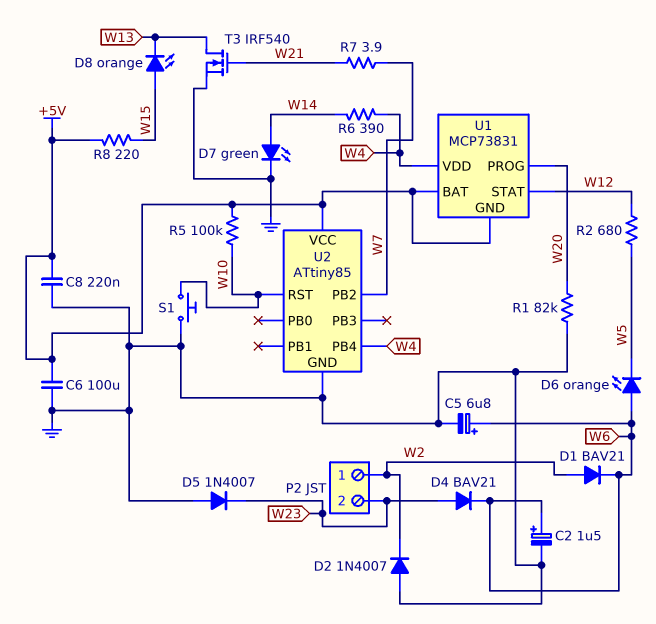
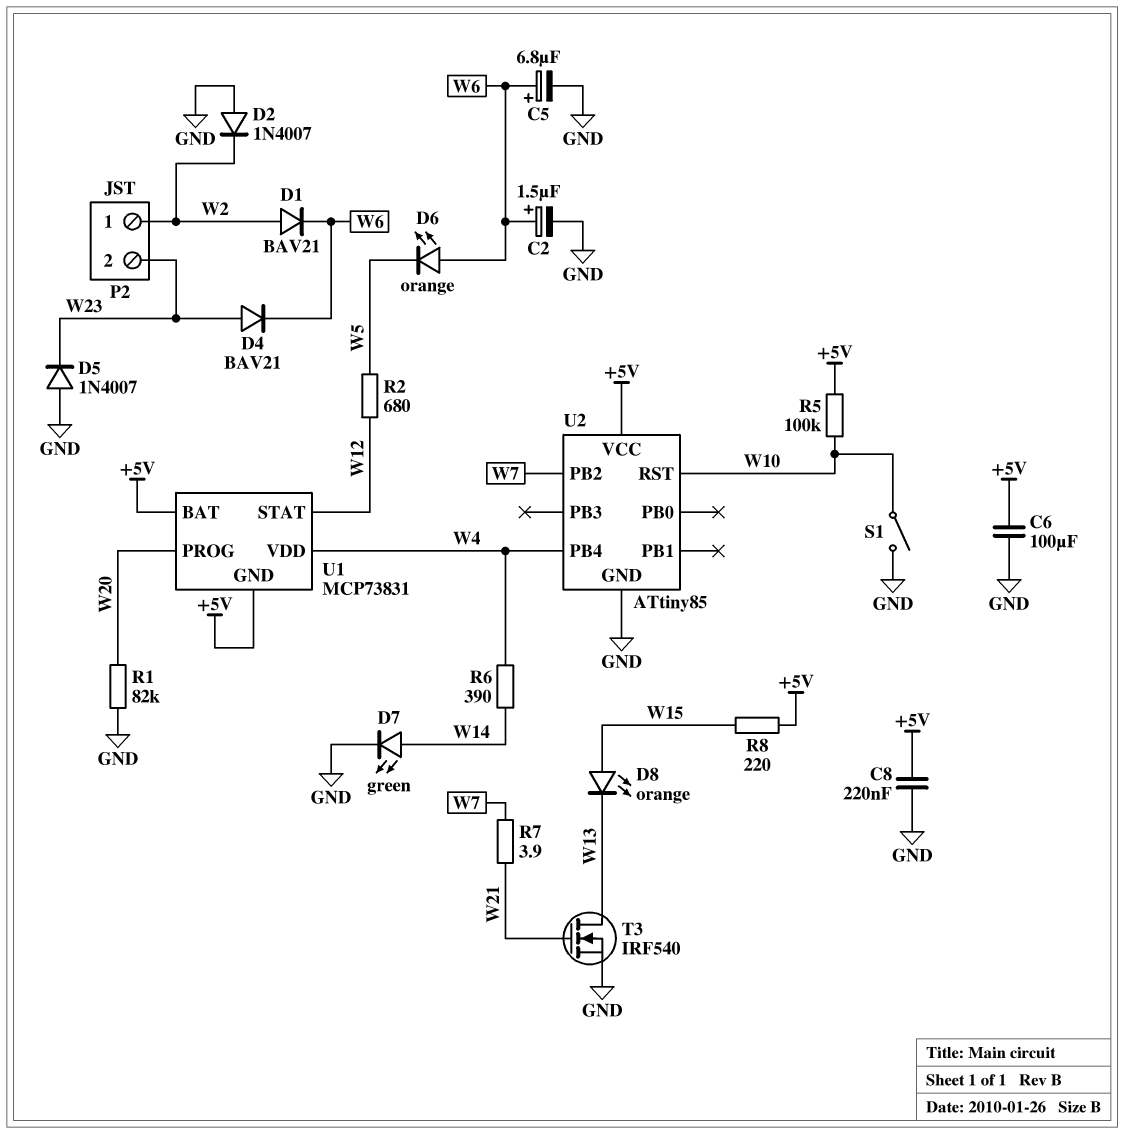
S1: button (GND, W10) -> switch (GND, W10)

